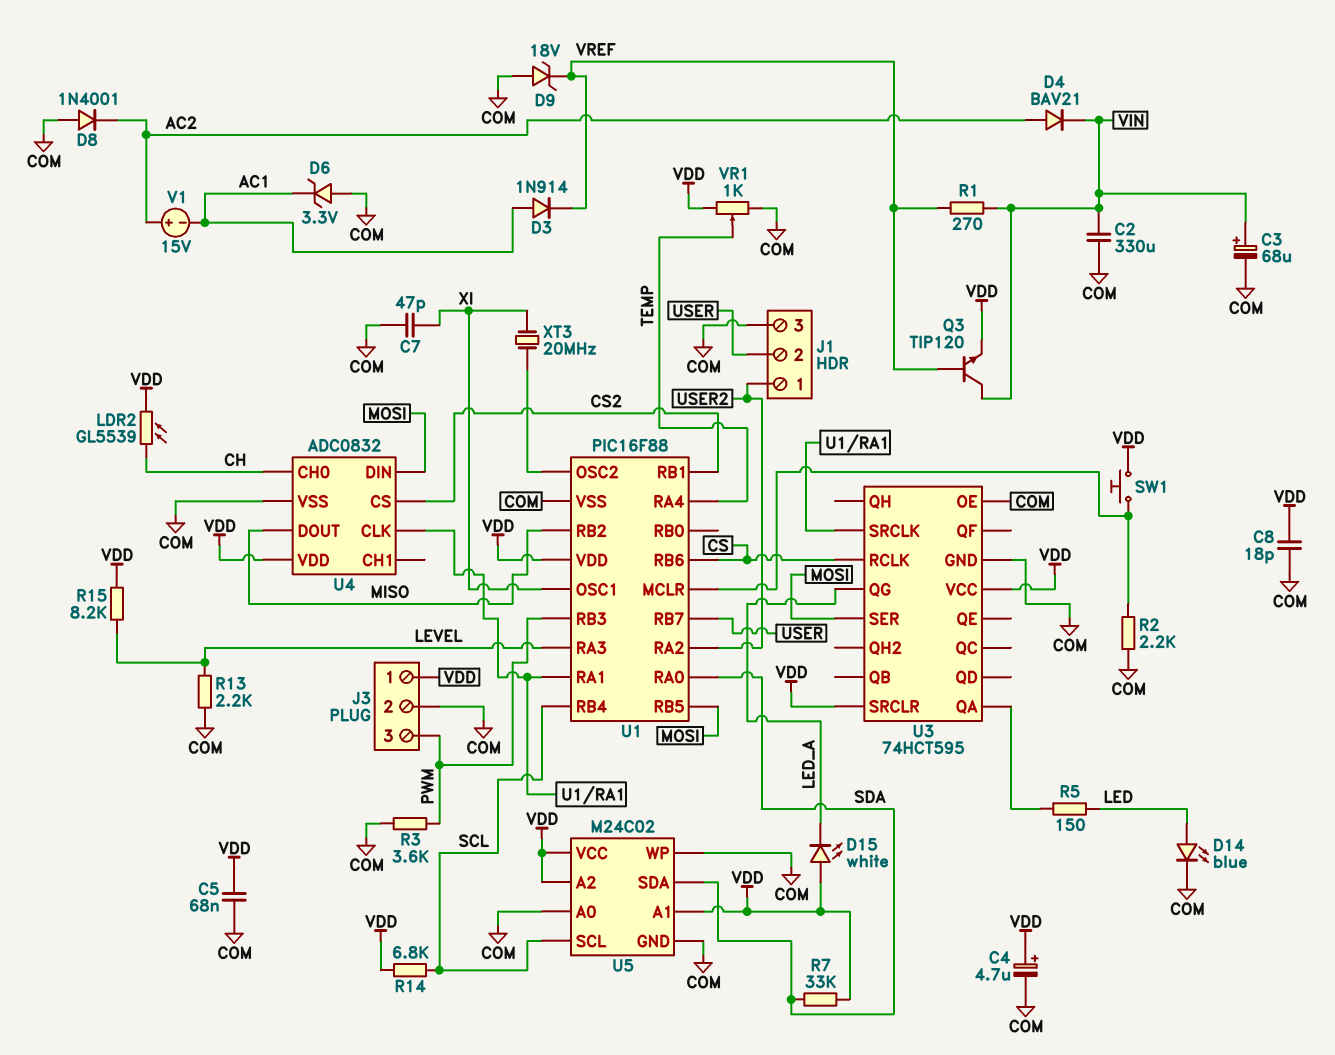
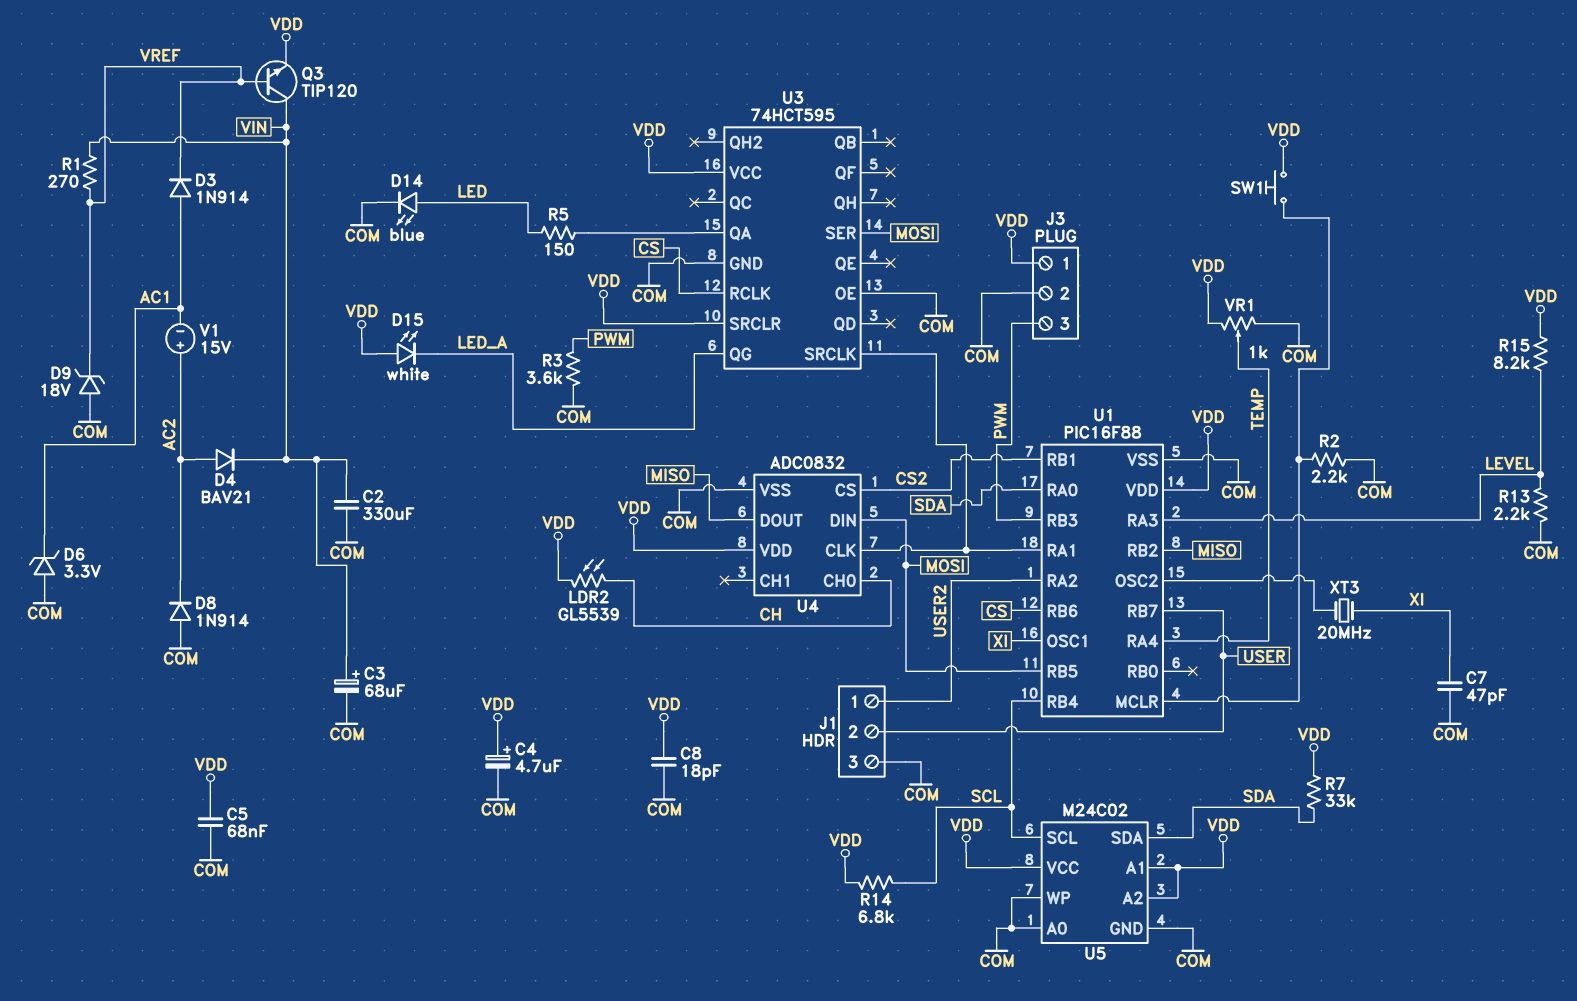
D8: diode 1N4001 (A COM, K AC2) -> diode 1N914 (A COM, K AC2)

